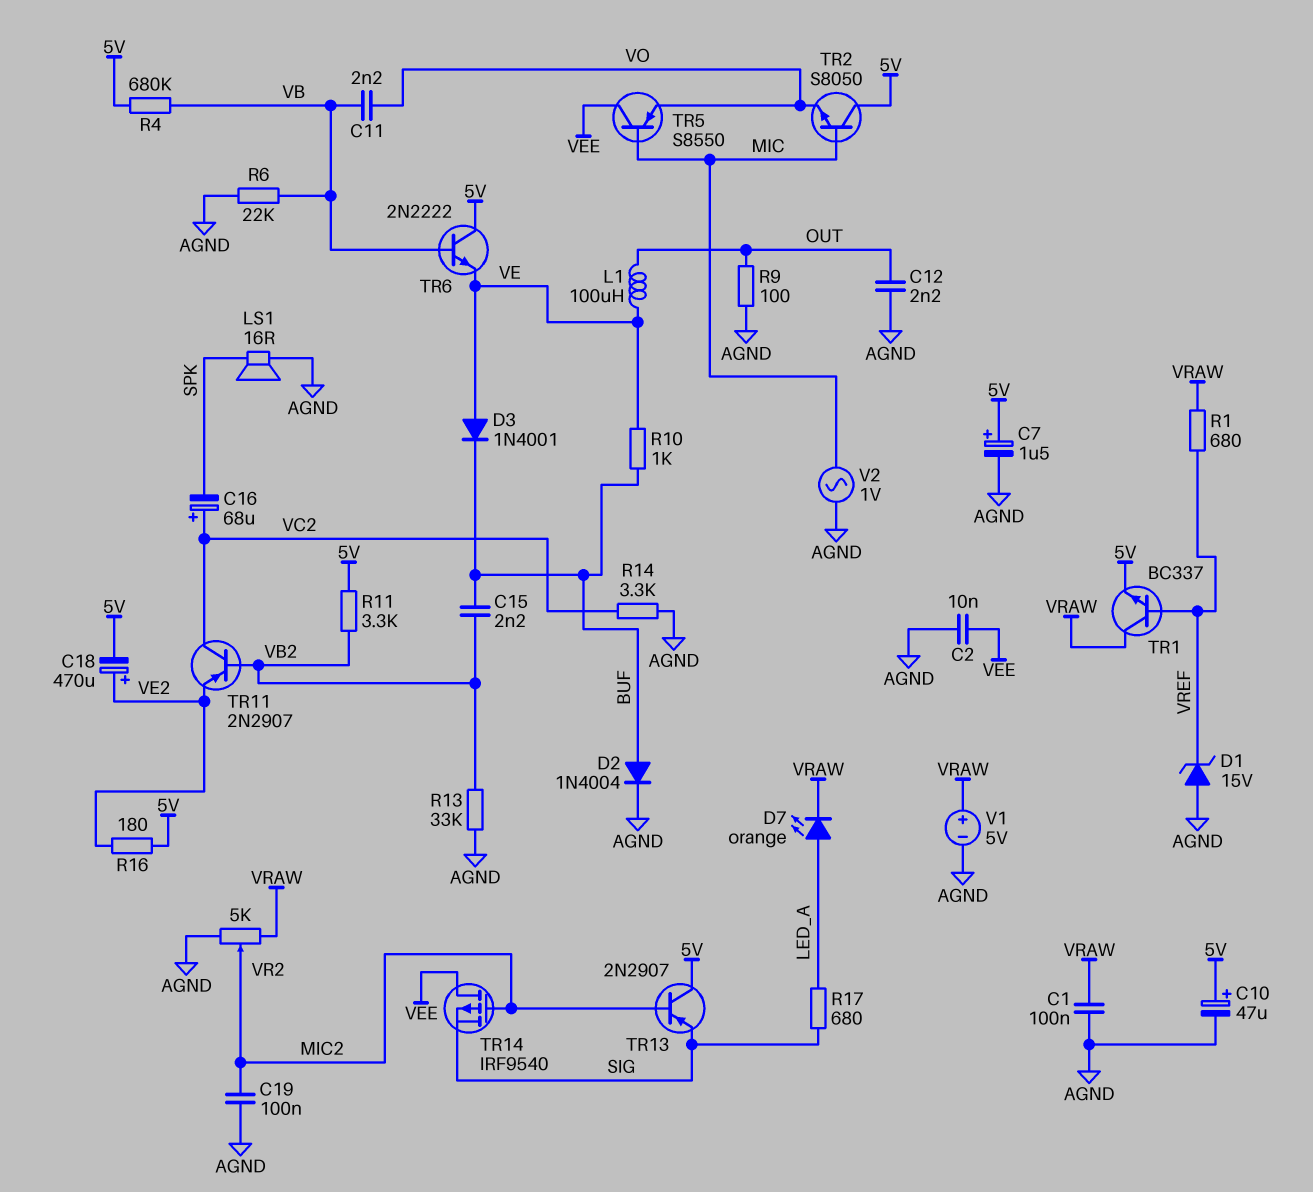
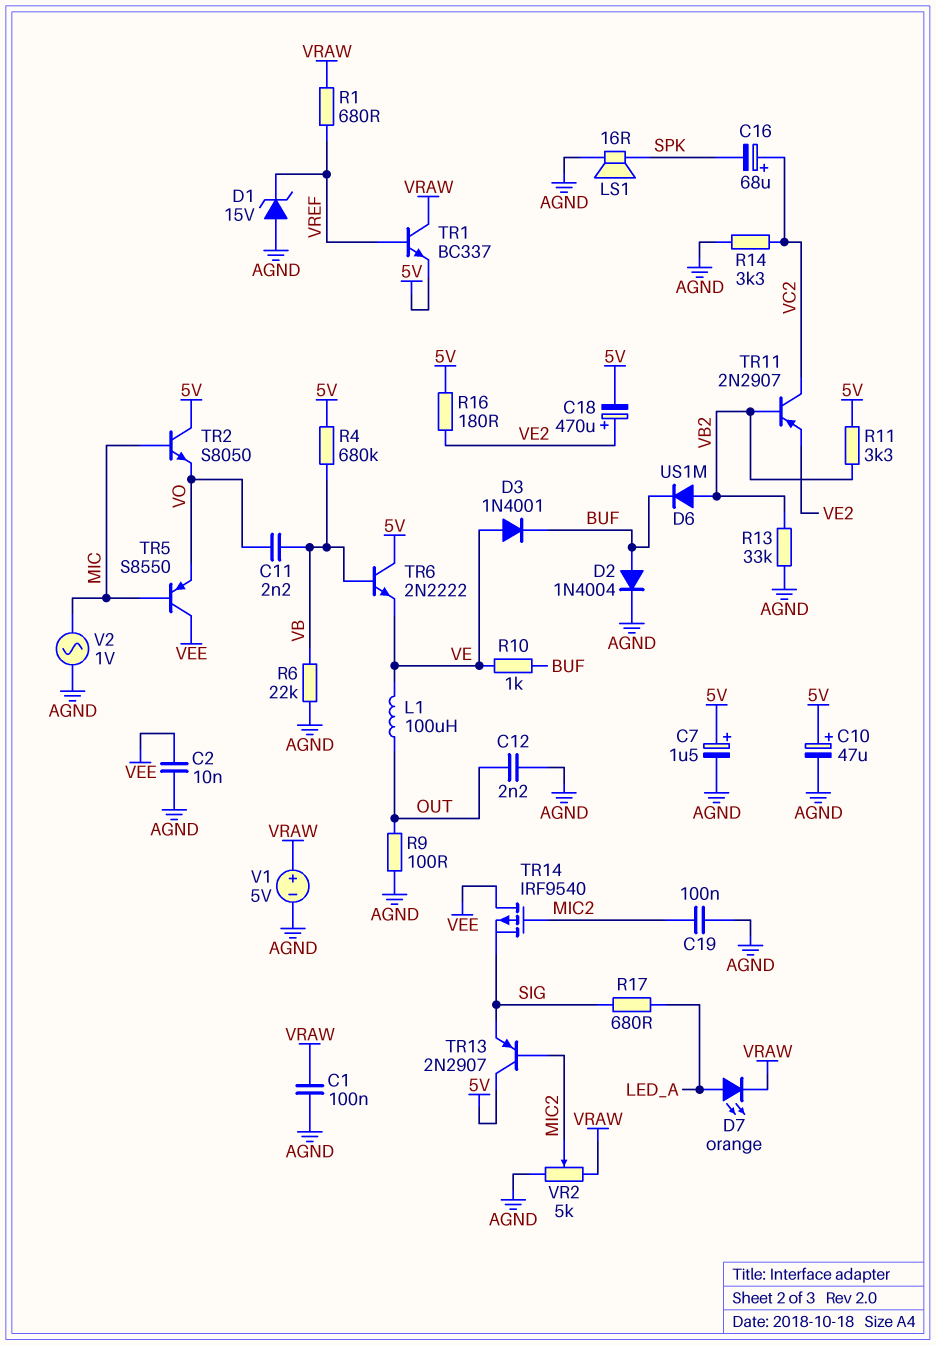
C15: 2.2nF (BUF, VB2) -> none
D6: none -> diode US1M (A VB2, K BUF)

